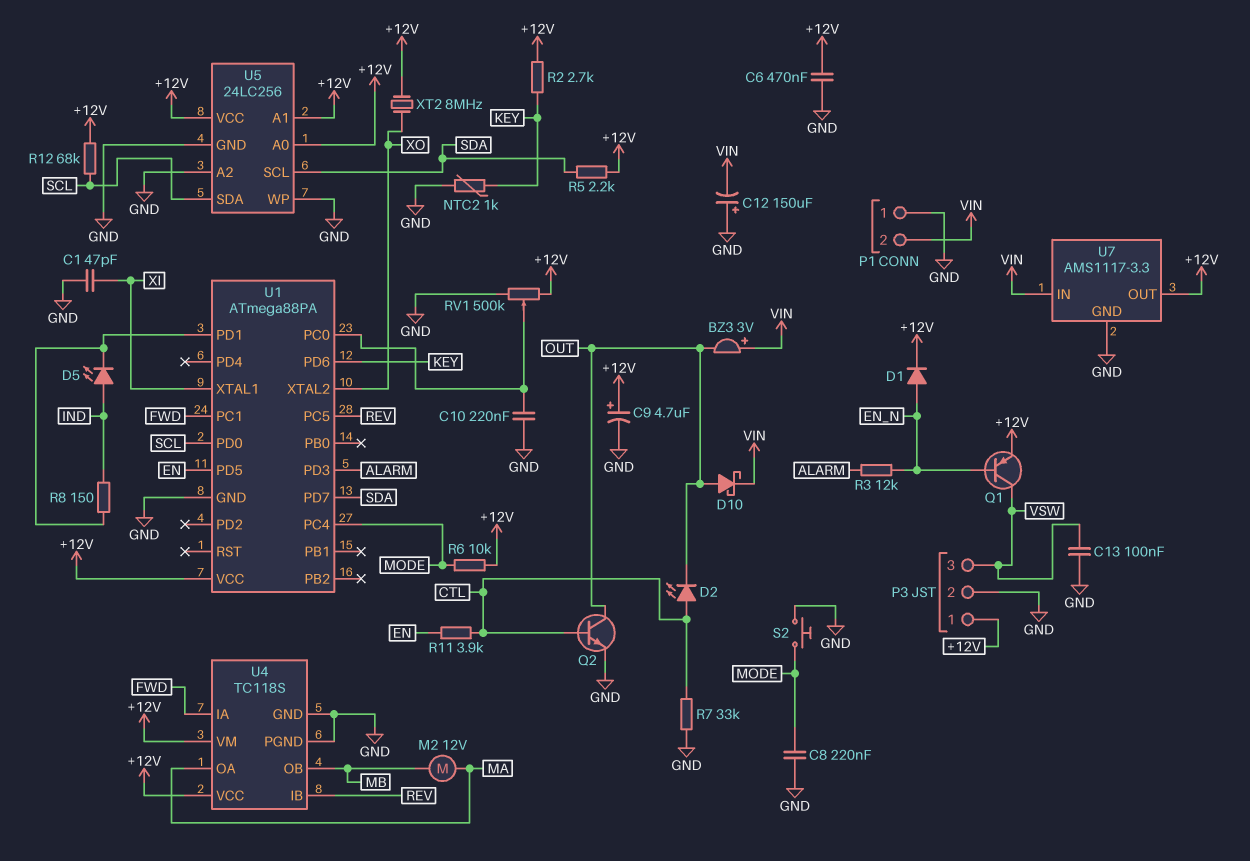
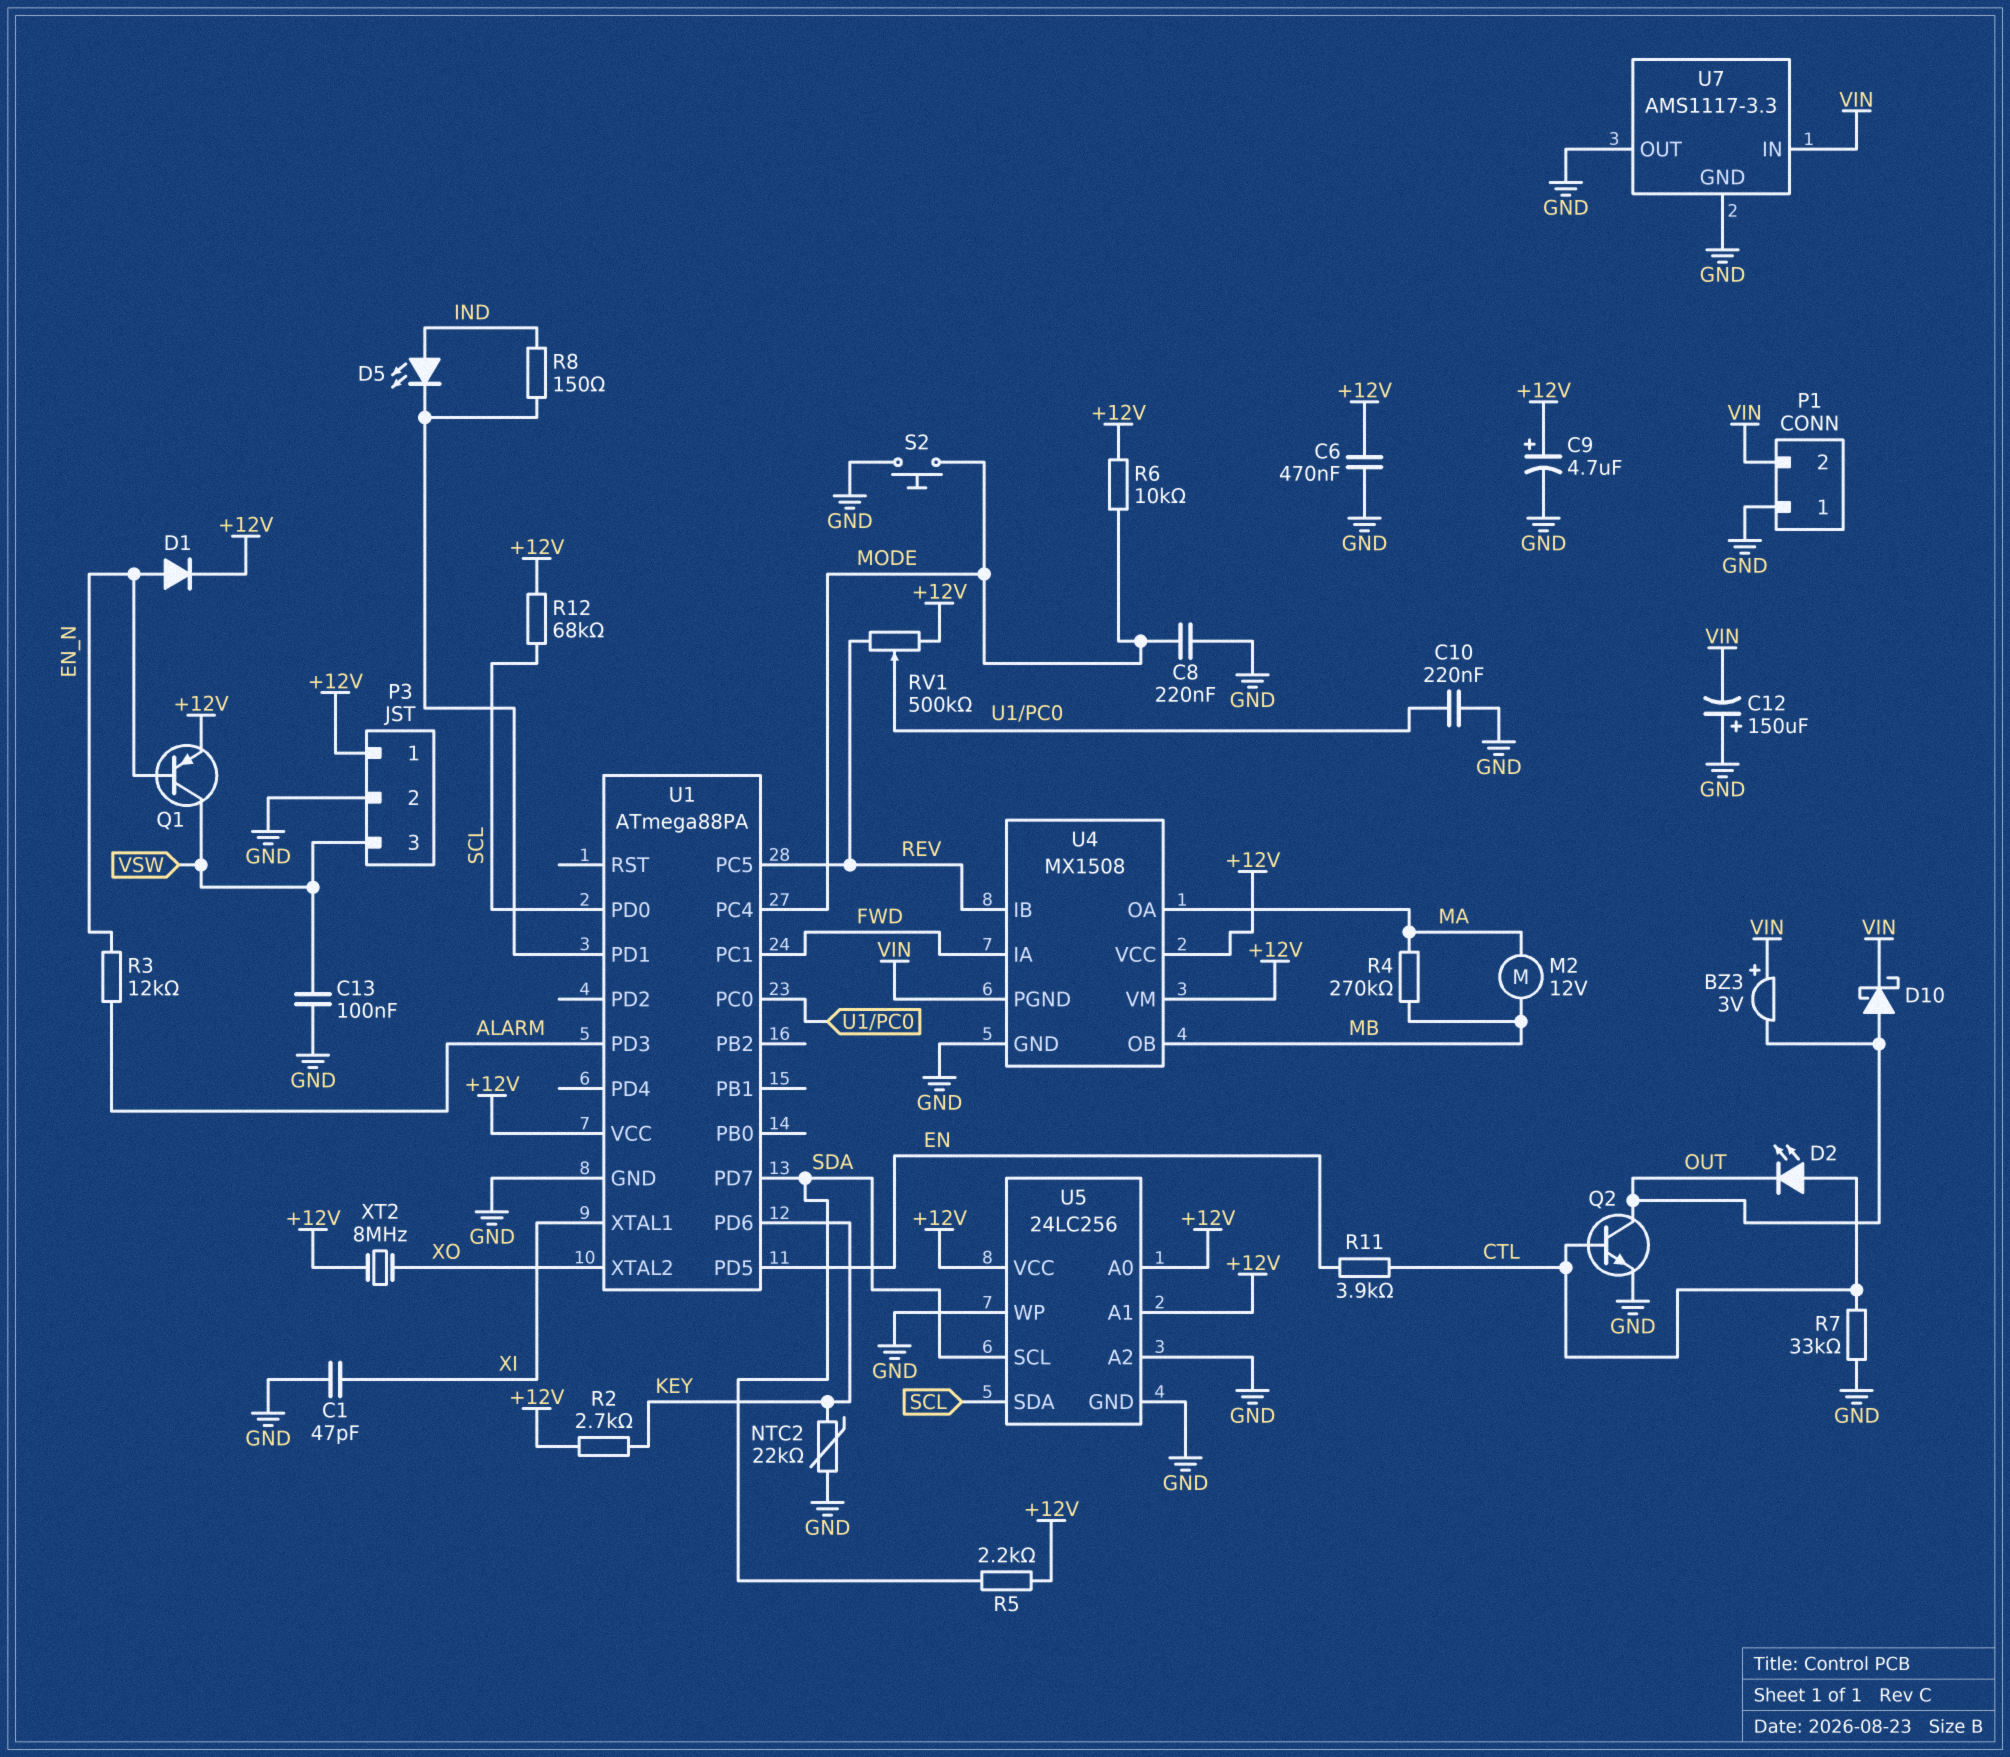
NTC2: 1k (GND, KEY) -> 22k (GND, KEY)
R4: none -> 270k (MA, MB)
RV1: 500k (+12V, GND, wiper U1/PC0) -> 500k (+12V, REV, wiper U1/PC0)
U4: TC118S -> MX1508
U4 pin PGND: GND -> VIN
U7 pin OUT: +12V -> GND

